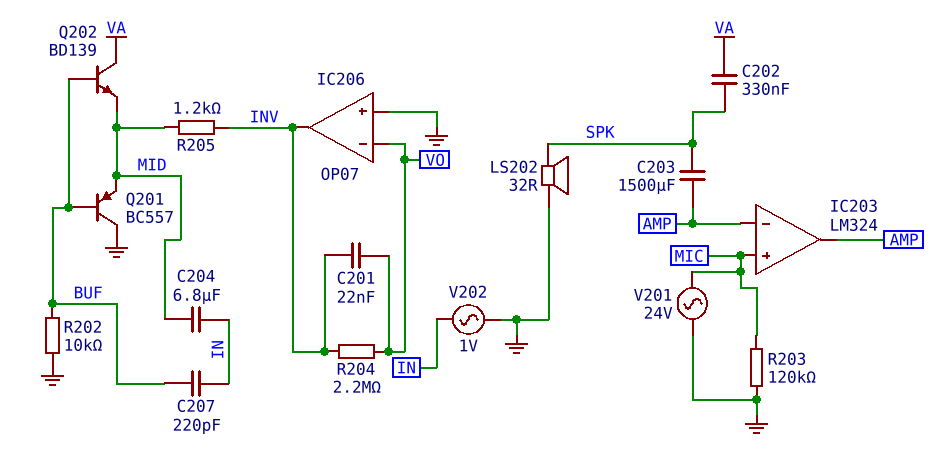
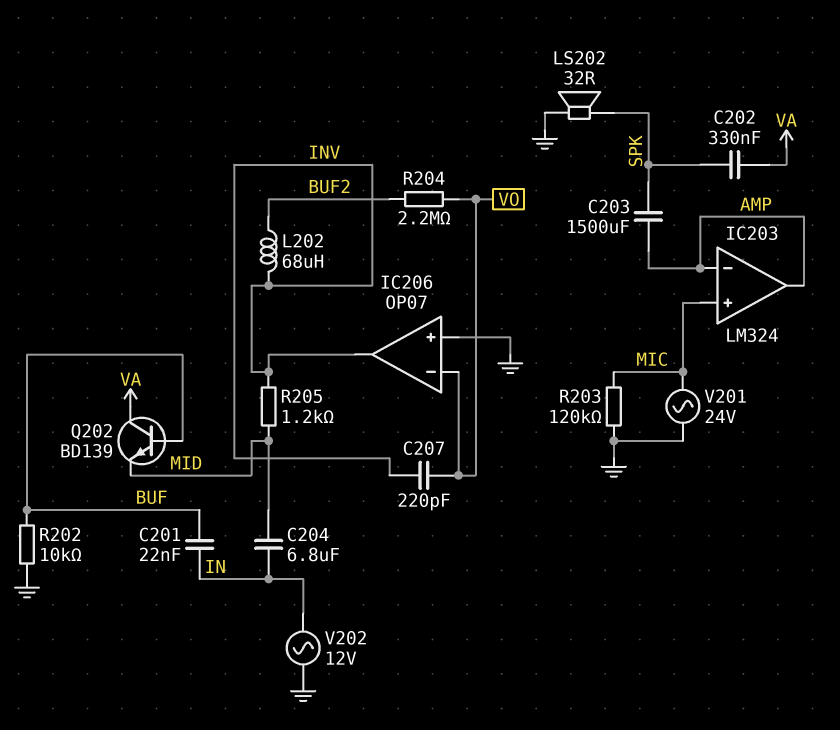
C201: 22nF (INV, VO) -> 22nF (BUF, IN)
C207: 220pF (BUF, IN) -> 220pF (INV, VO)
L202: none -> 68uH (BUF2, INV)
Q201: PNP BC557 (B BUF, C GND, E MID) -> none
R204: 2.2M (INV, VO) -> 2.2M (BUF2, VO)
V202: AC 1V (GND, IN) -> AC 12V (GND, IN)

